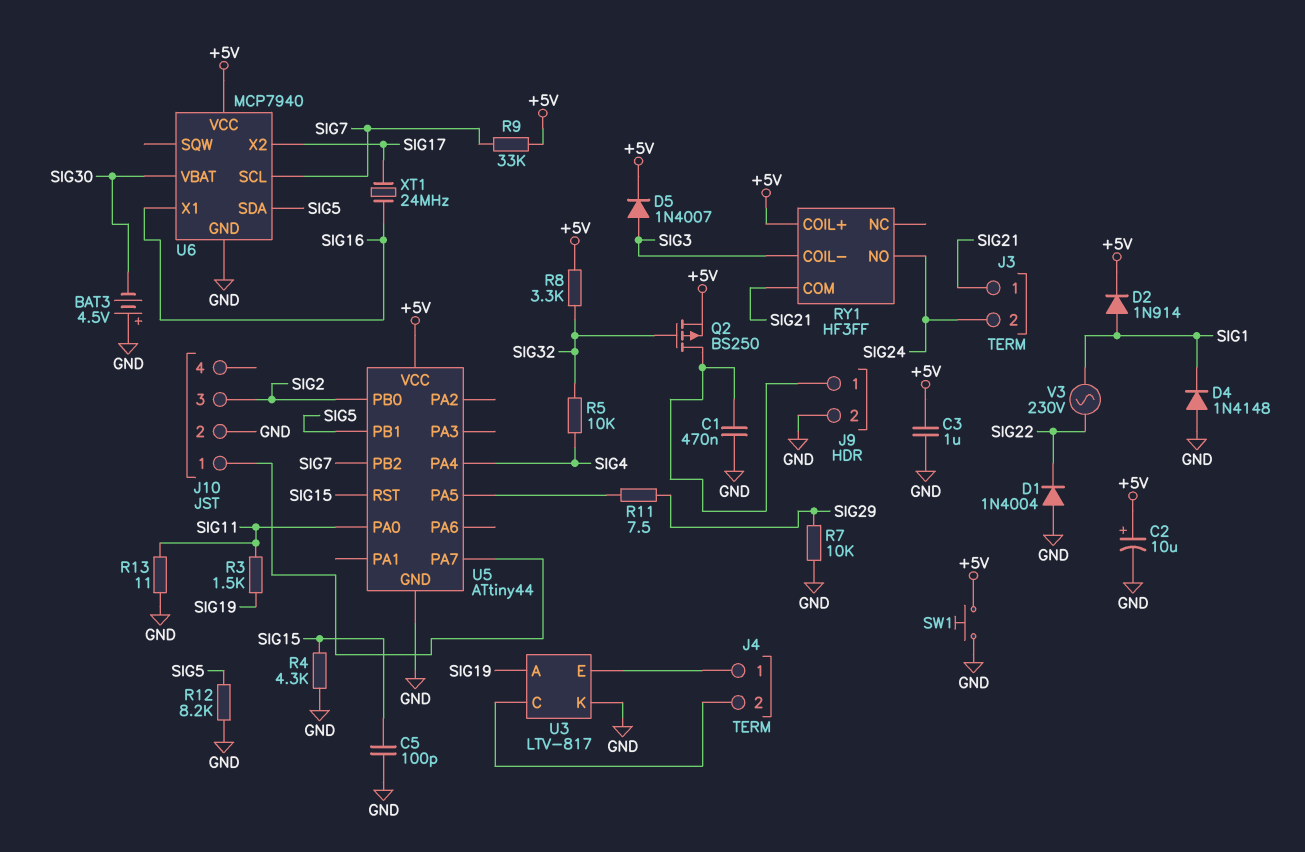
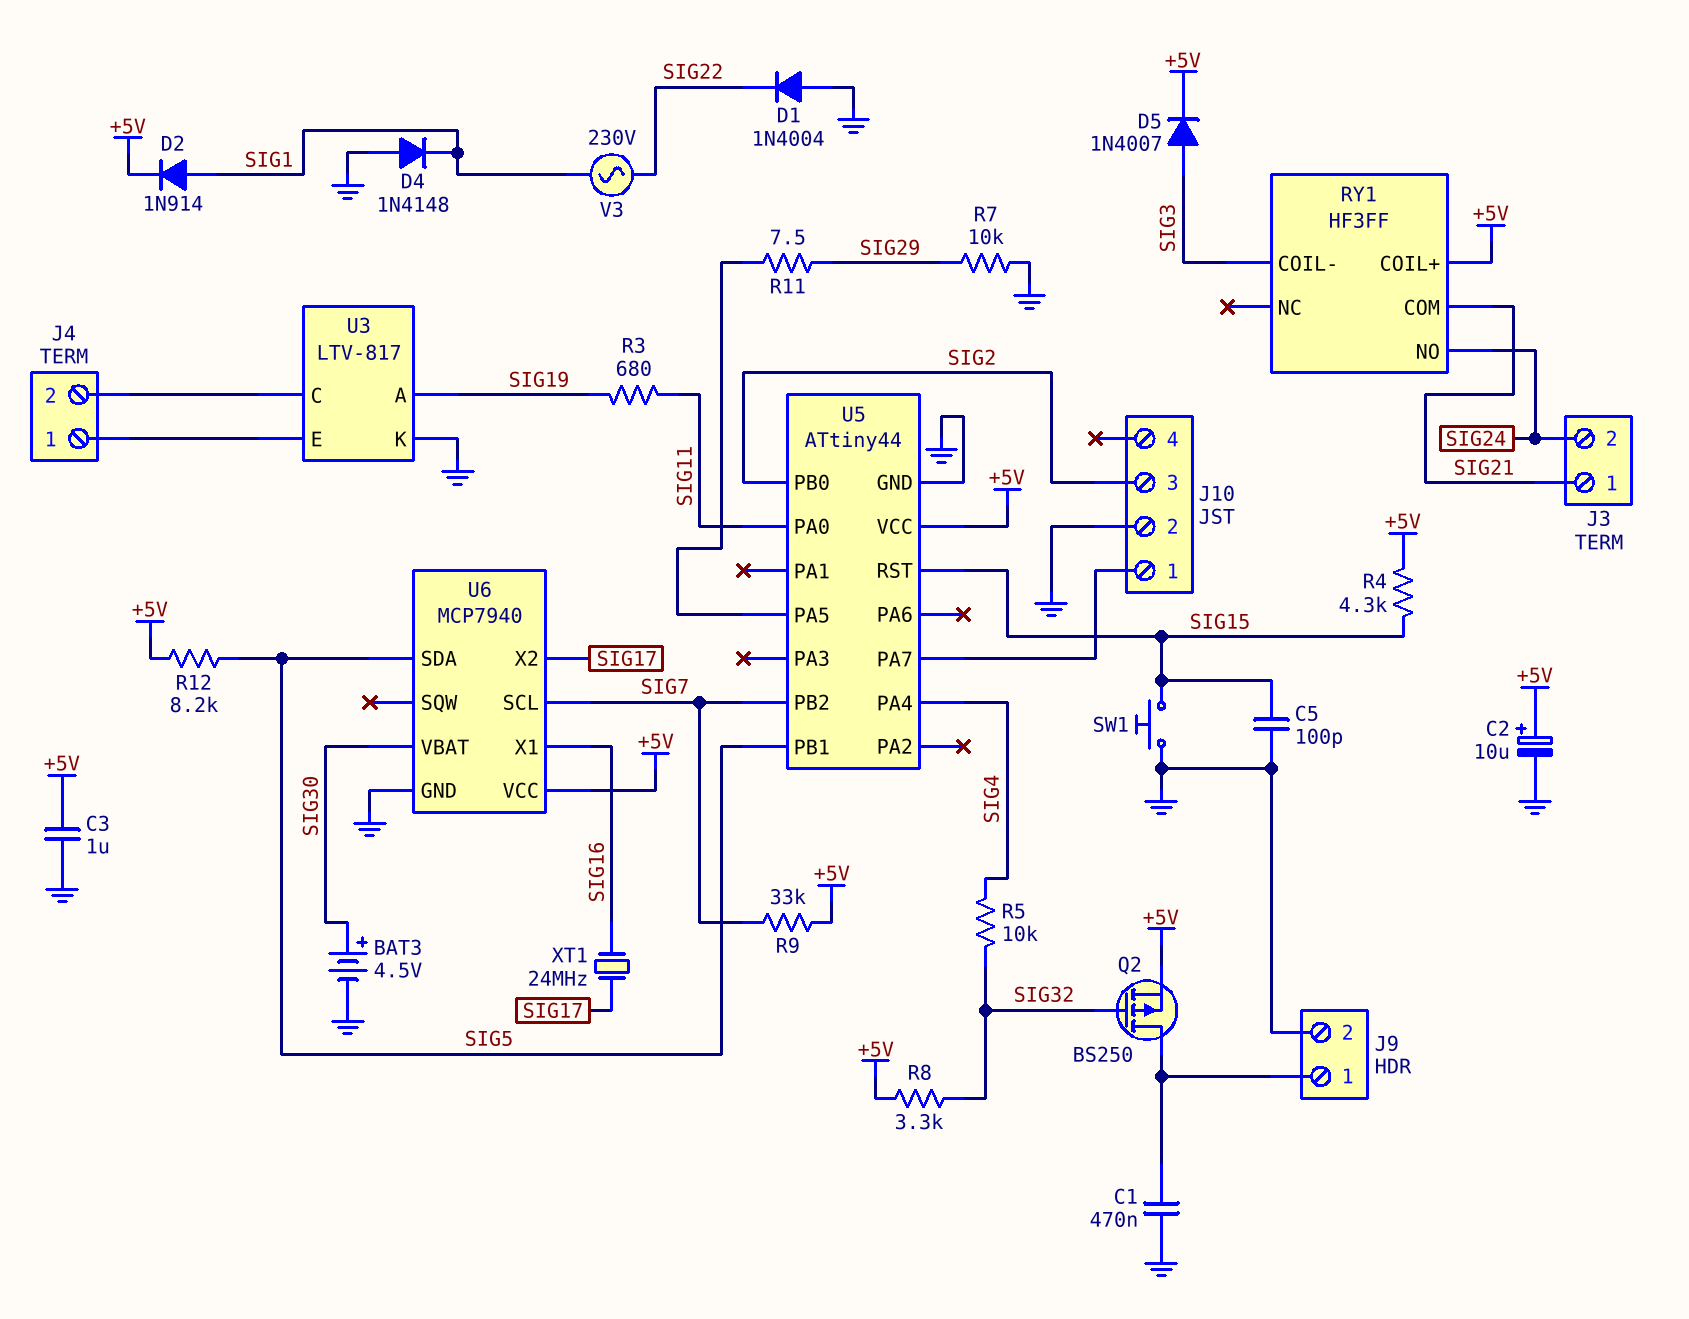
BAT3: 4.5V (plus GND, minus SIG30) -> 4.5V (plus SIG30, minus GND)
R3: 1.5k (SIG11, SIG19) -> 680 (SIG11, SIG19)
R4: 4.3k (GND, SIG15) -> 4.3k (+5V, SIG15)
R12: 8.2k (GND, SIG5) -> 8.2k (+5V, SIG5)
R13: 11 (GND, SIG11) -> none
SW1: button (+5V, GND) -> button (GND, SIG15)

